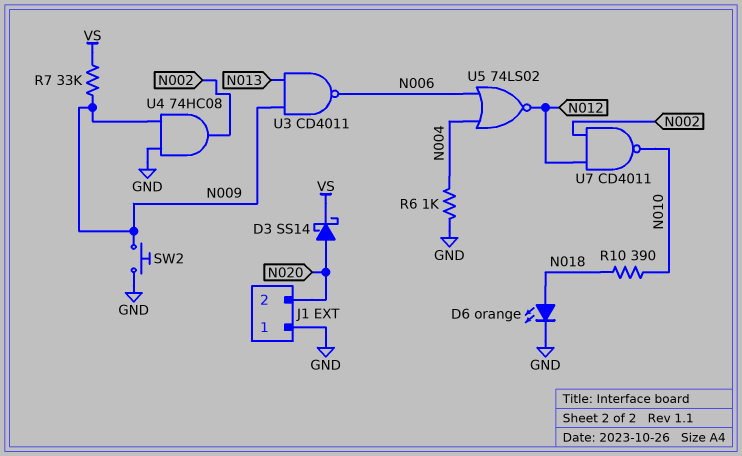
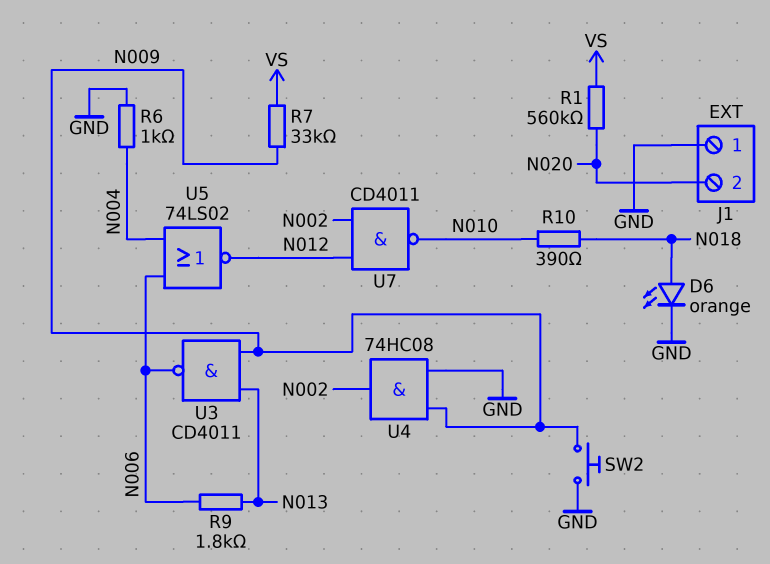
D3: schottky SS14 (A N020, K VS) -> none
R1: none -> 560k (N020, VS)
R9: none -> 1.8k (N006, N013)

